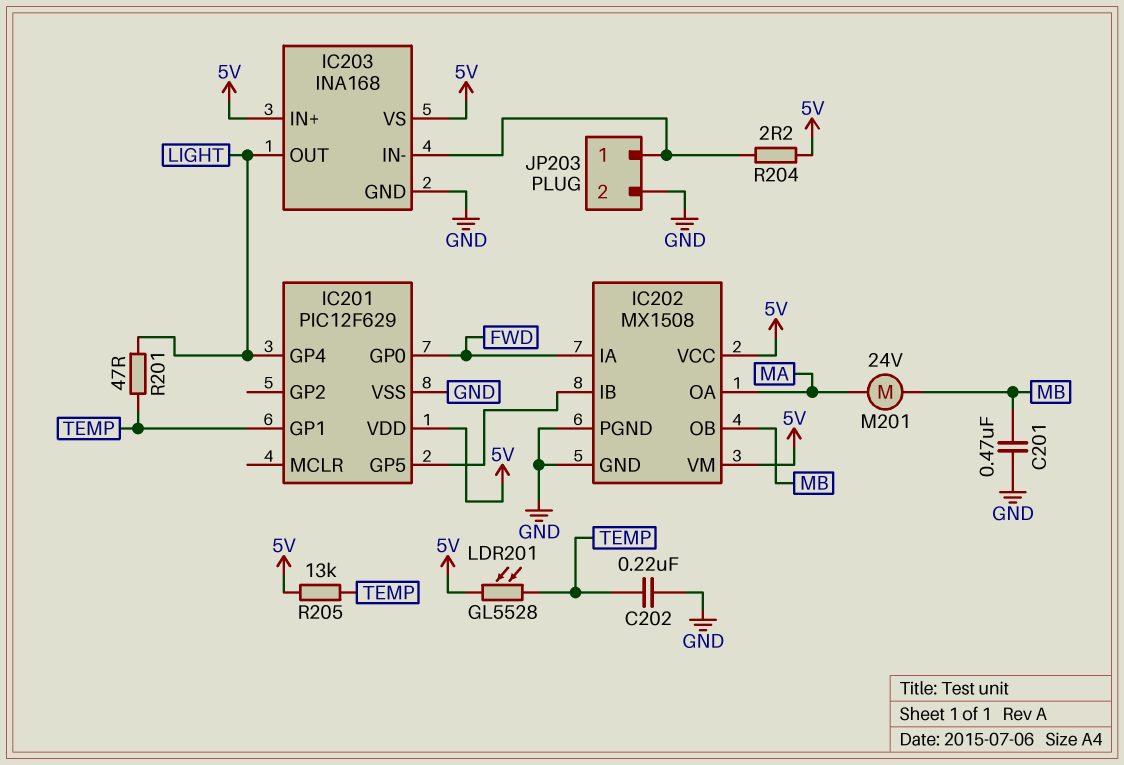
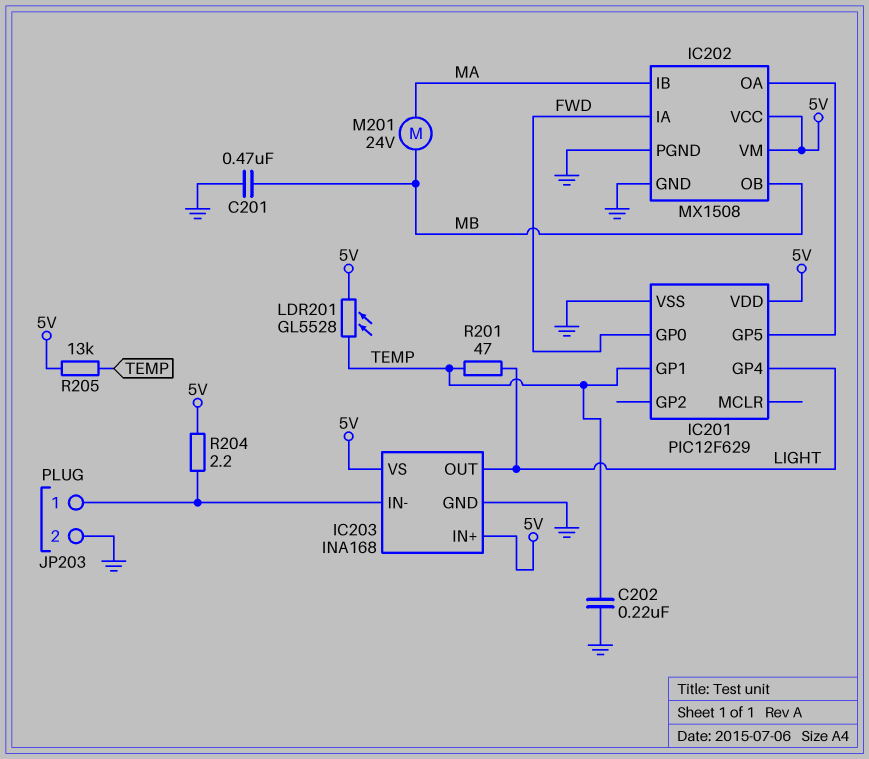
IC202 pin IB: IC201/GP5 -> MA
IC202 pin OA: MA -> IC201/GP5

